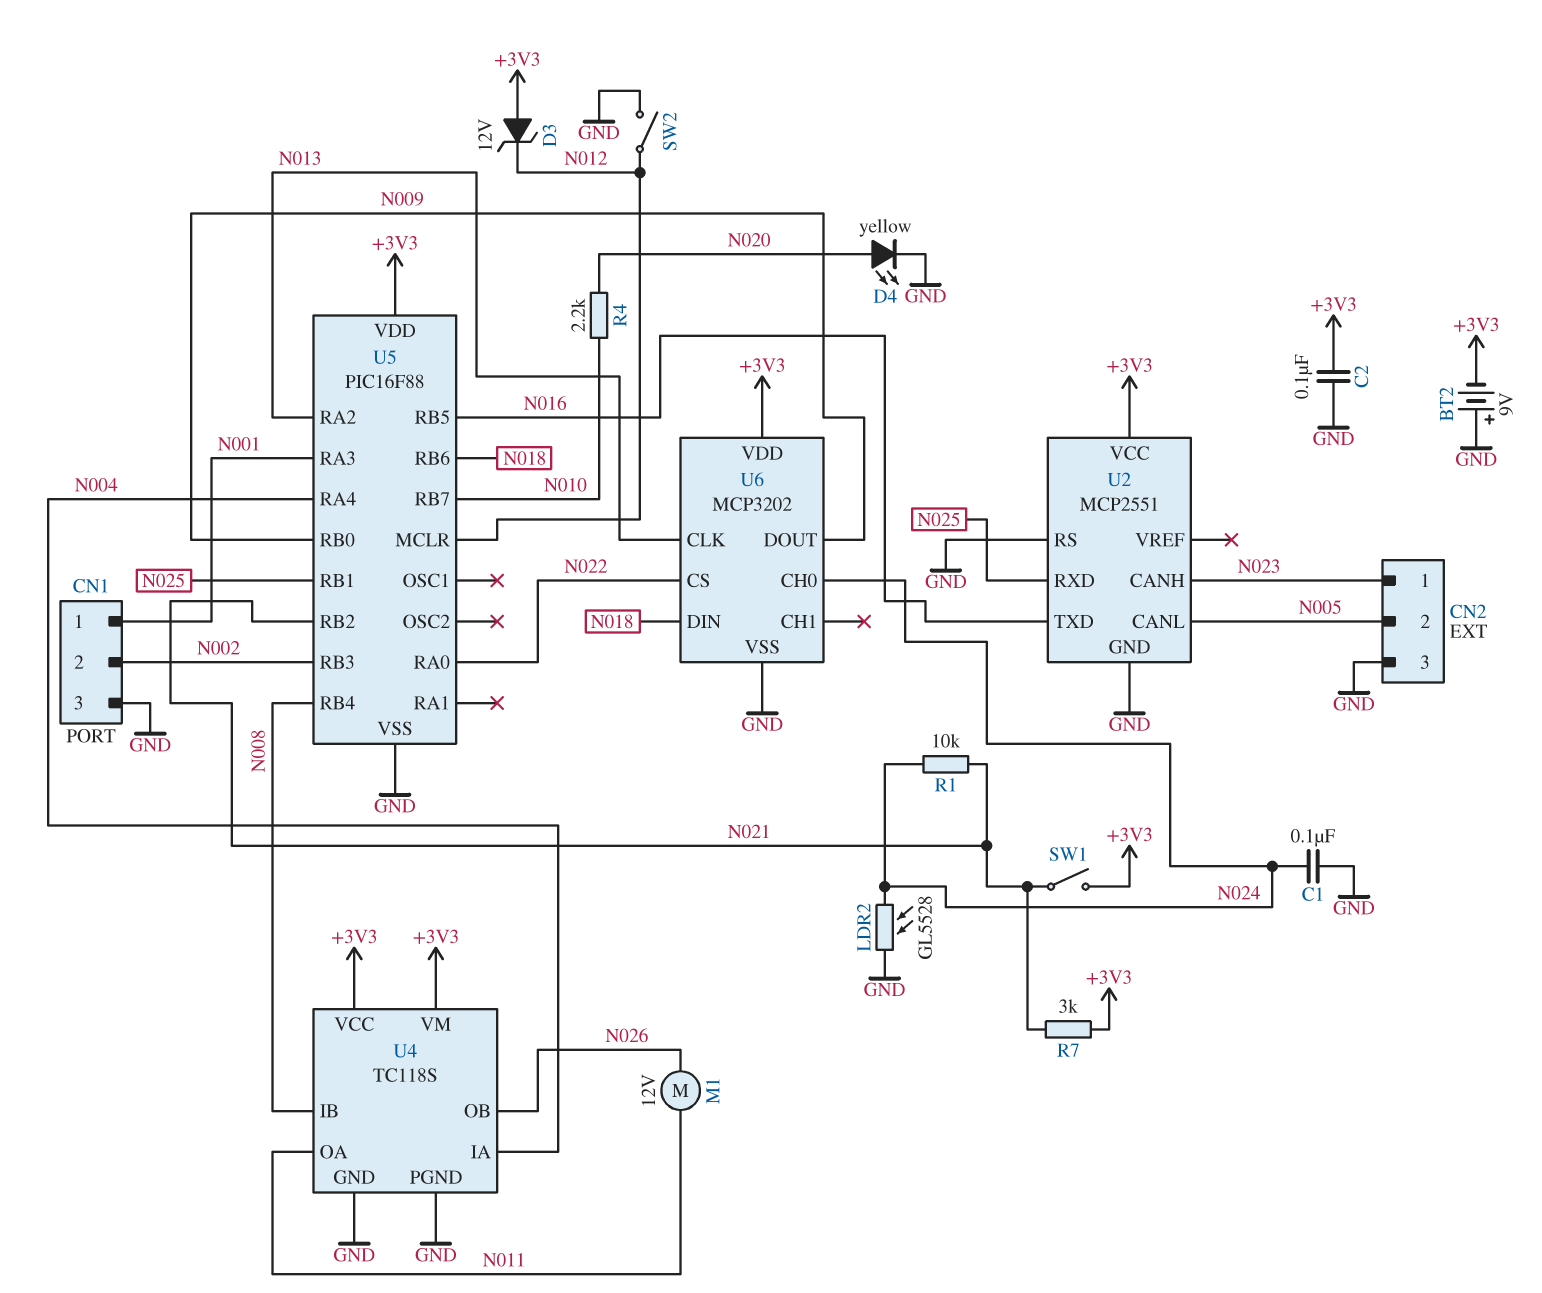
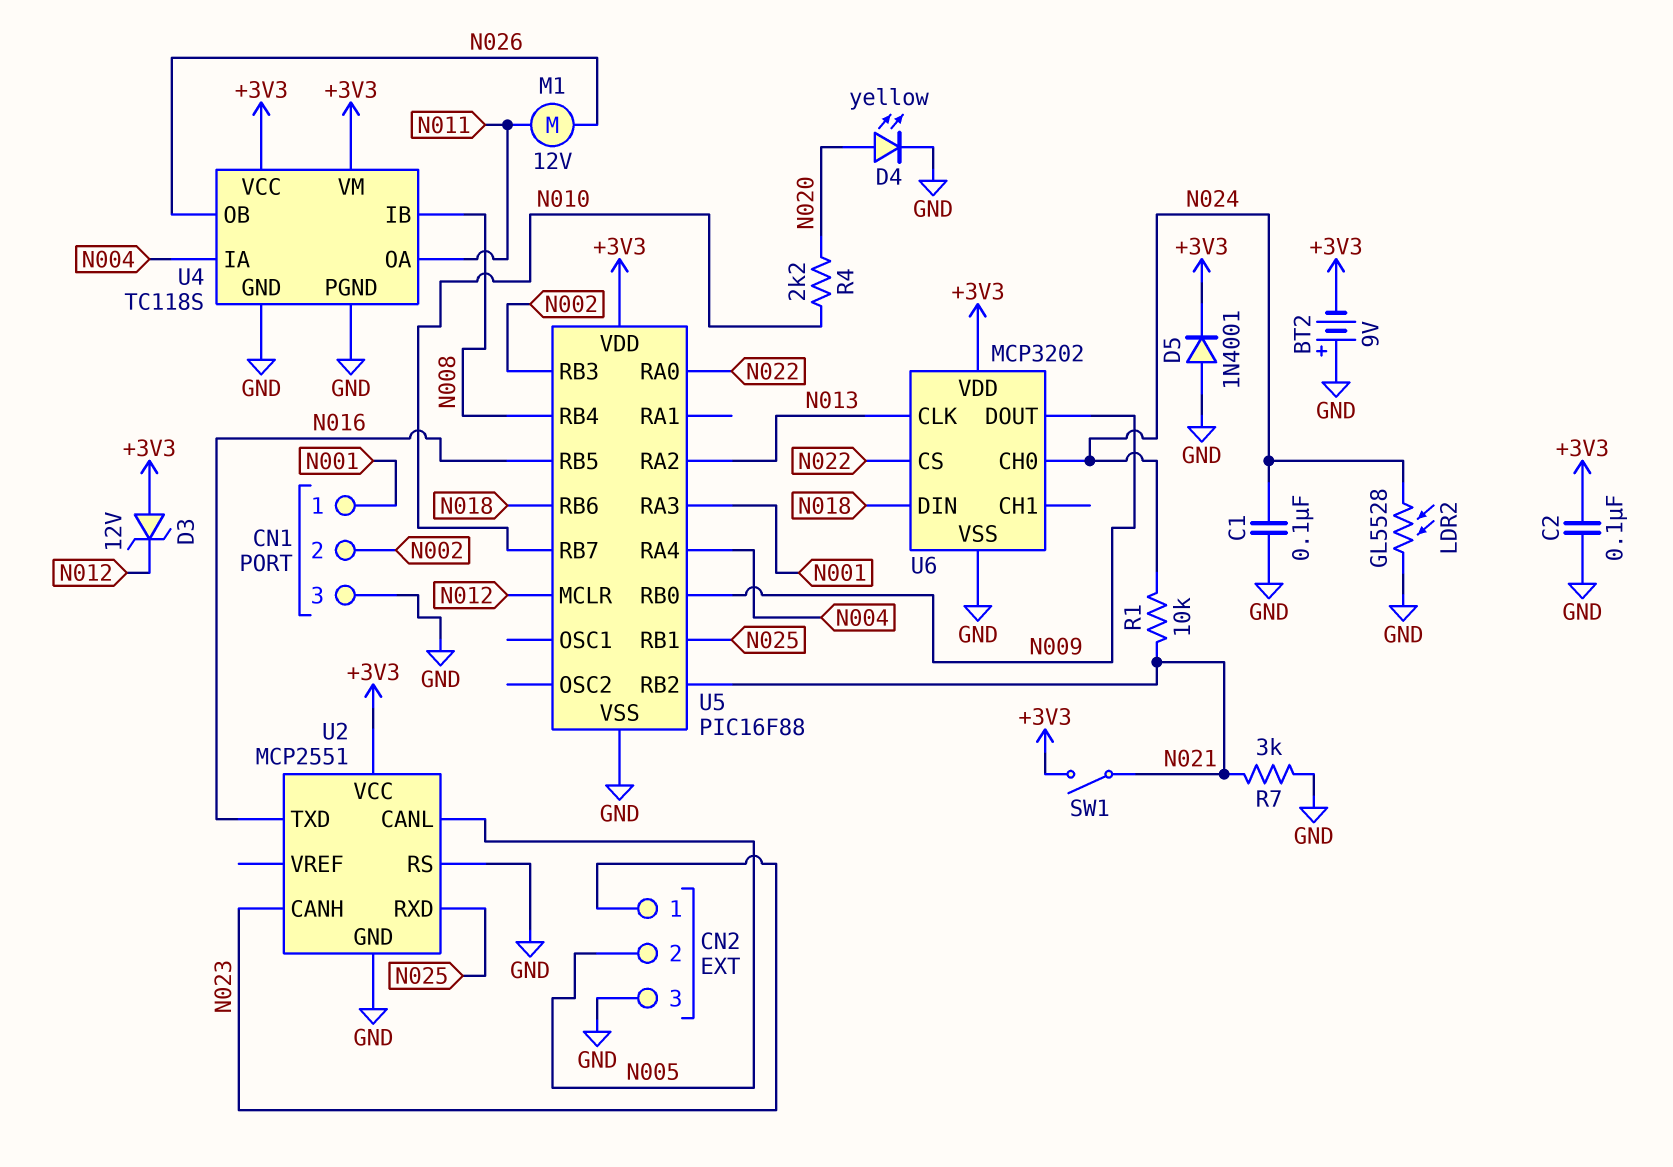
D5: none -> diode 1N4001 (A GND, K +3V3)
R7: 3k (+3V3, N021) -> 3k (GND, N021)
SW2: switch (GND, N012) -> none

